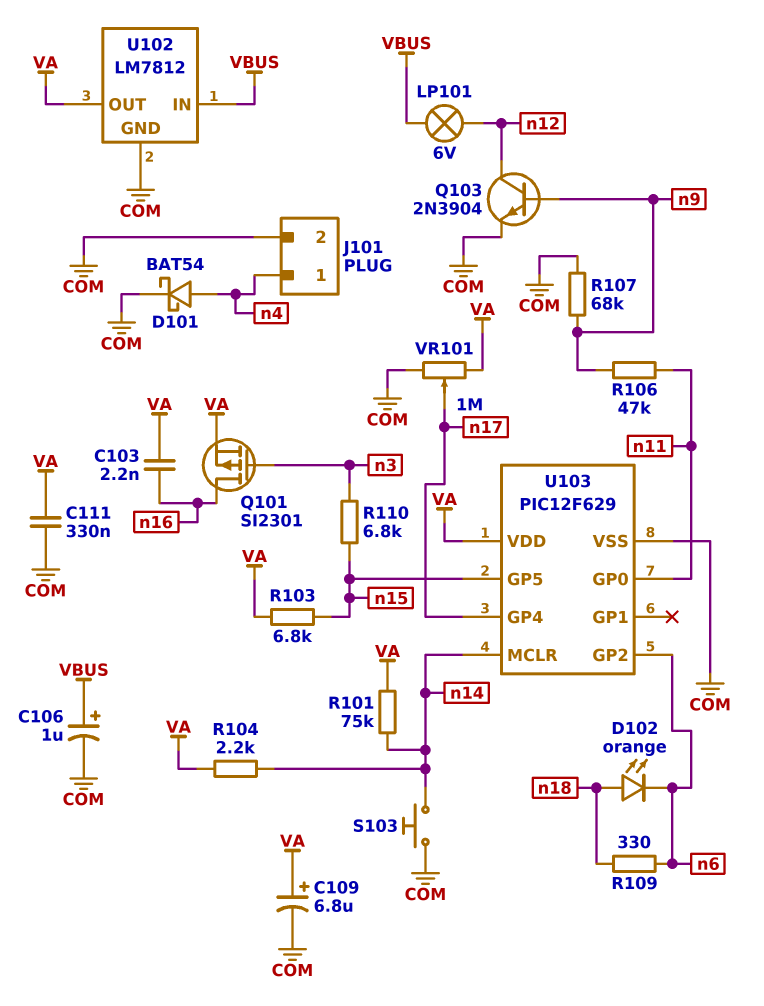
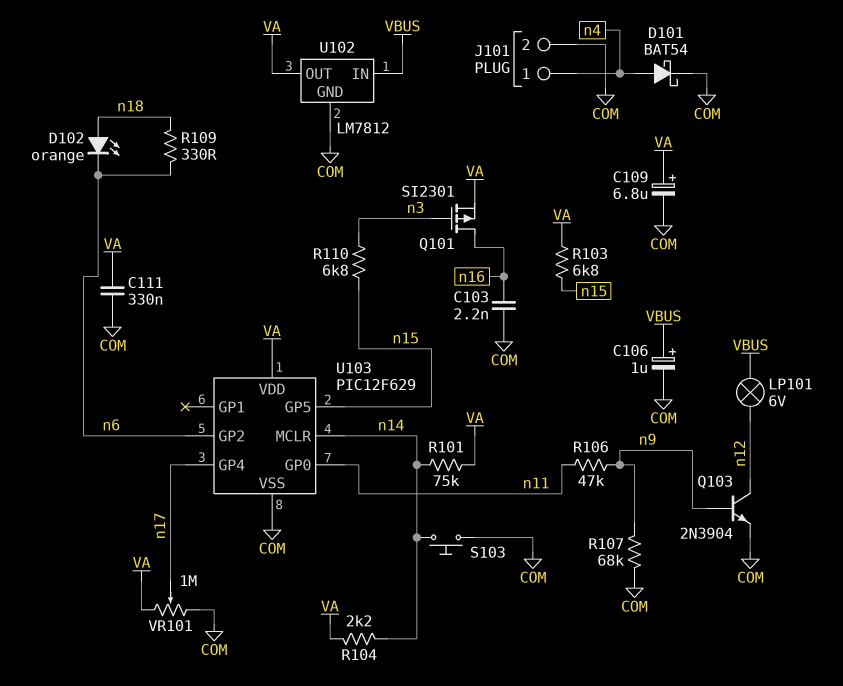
C103: 2.2nF (VA, n16) -> 2.2nF (COM, n16)

